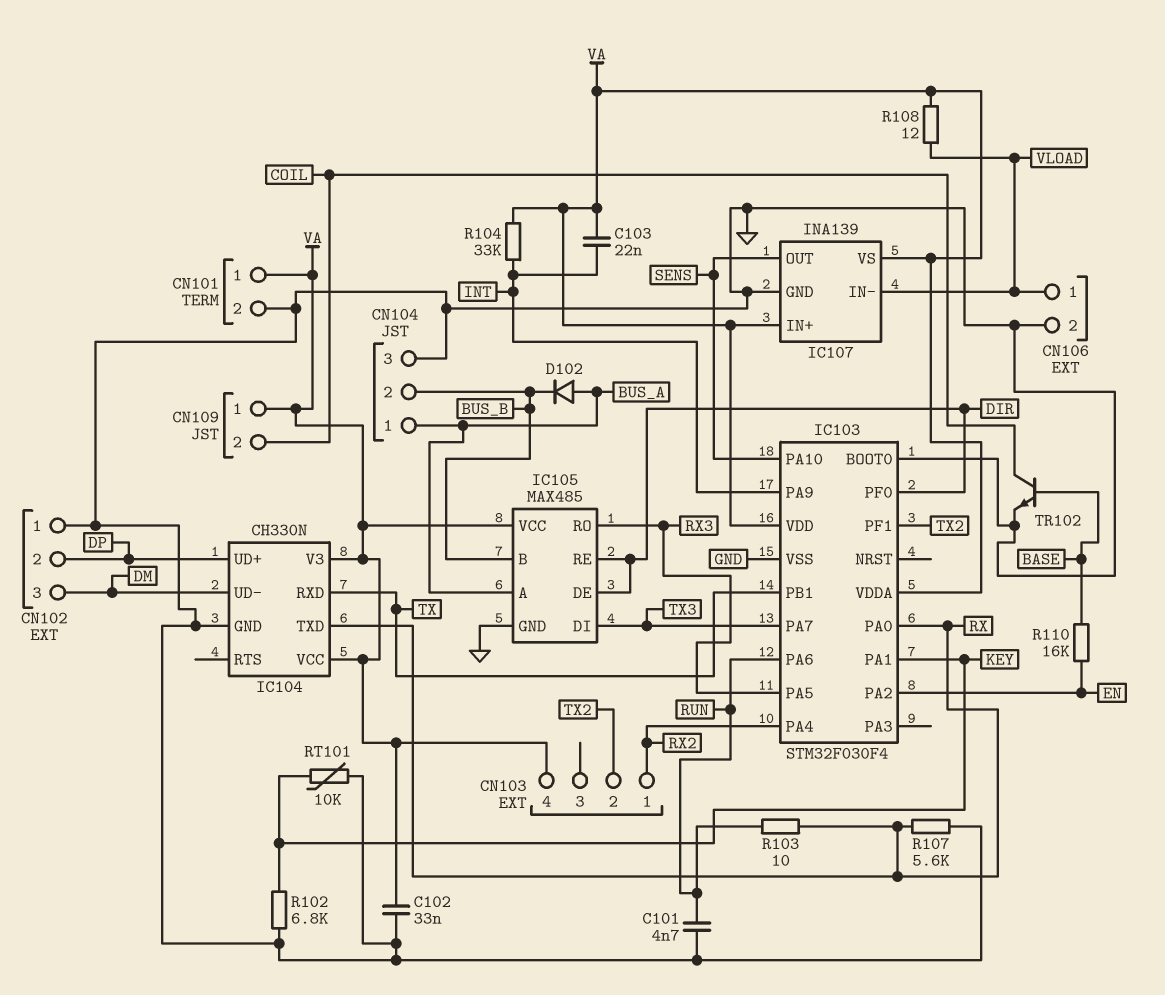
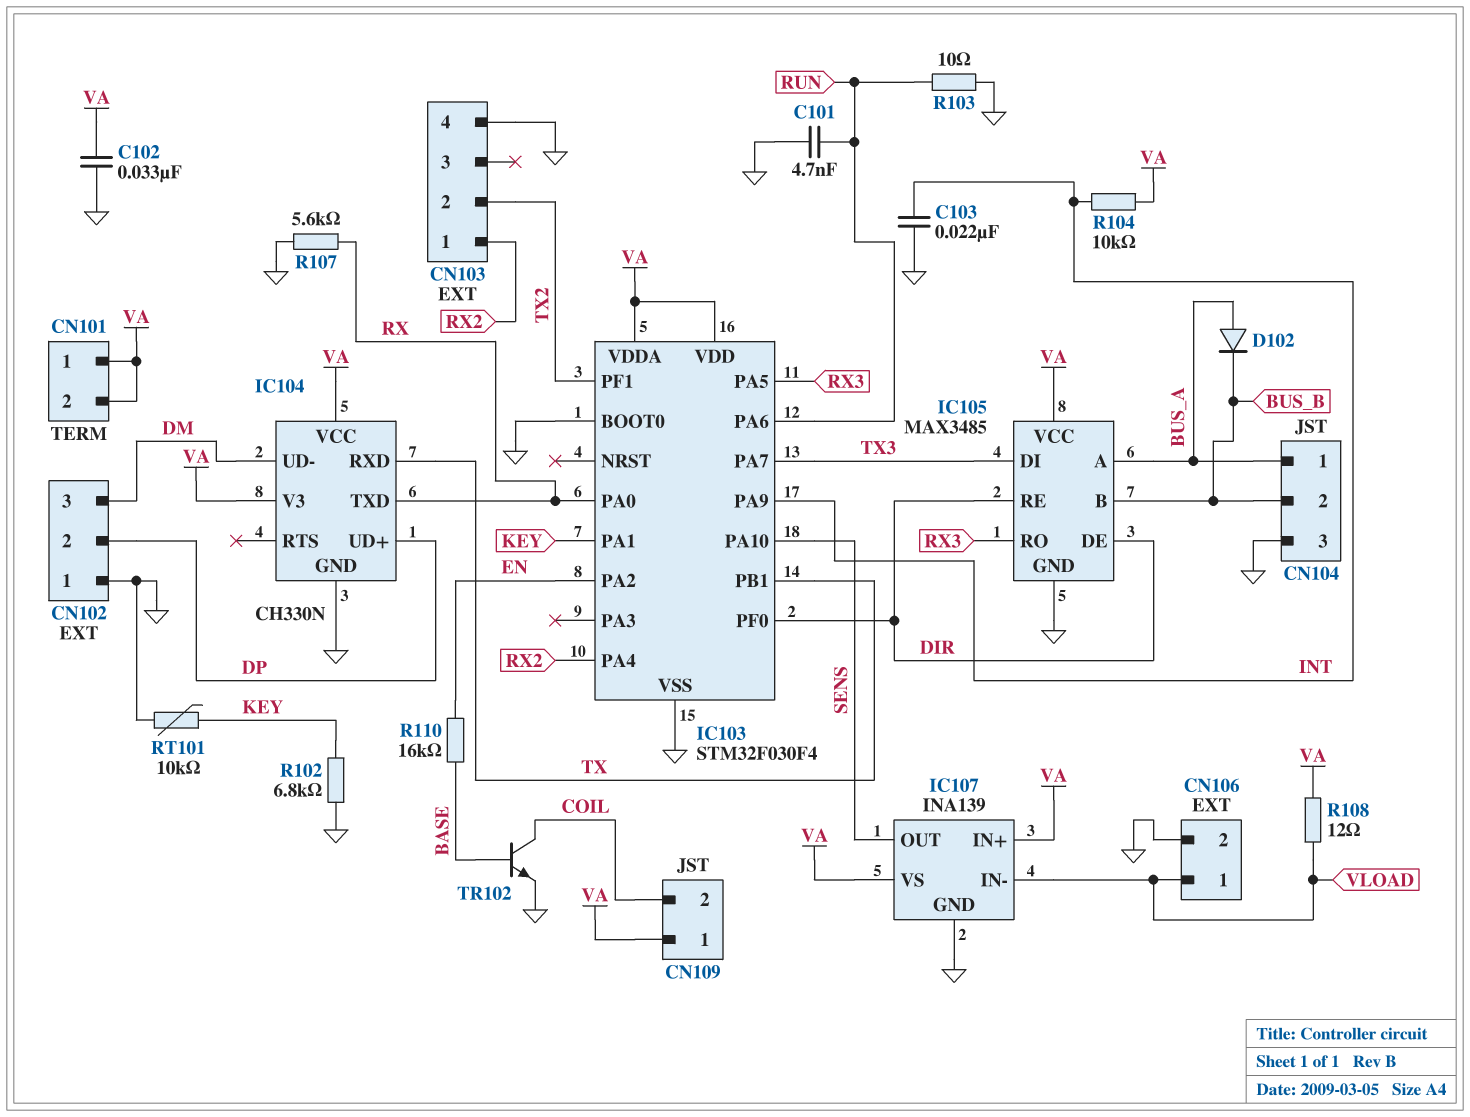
C103: 22nF (INT, VA) -> 22nF (GND, INT)
CN101 pin 2: GND -> VA
CN103 pin 4: VA -> GND
IC105: MAX485 -> MAX3485
R103: 10 (RUN, RX) -> 10 (GND, RUN)
R104: 33k (INT, VA) -> 10k (INT, VA)

